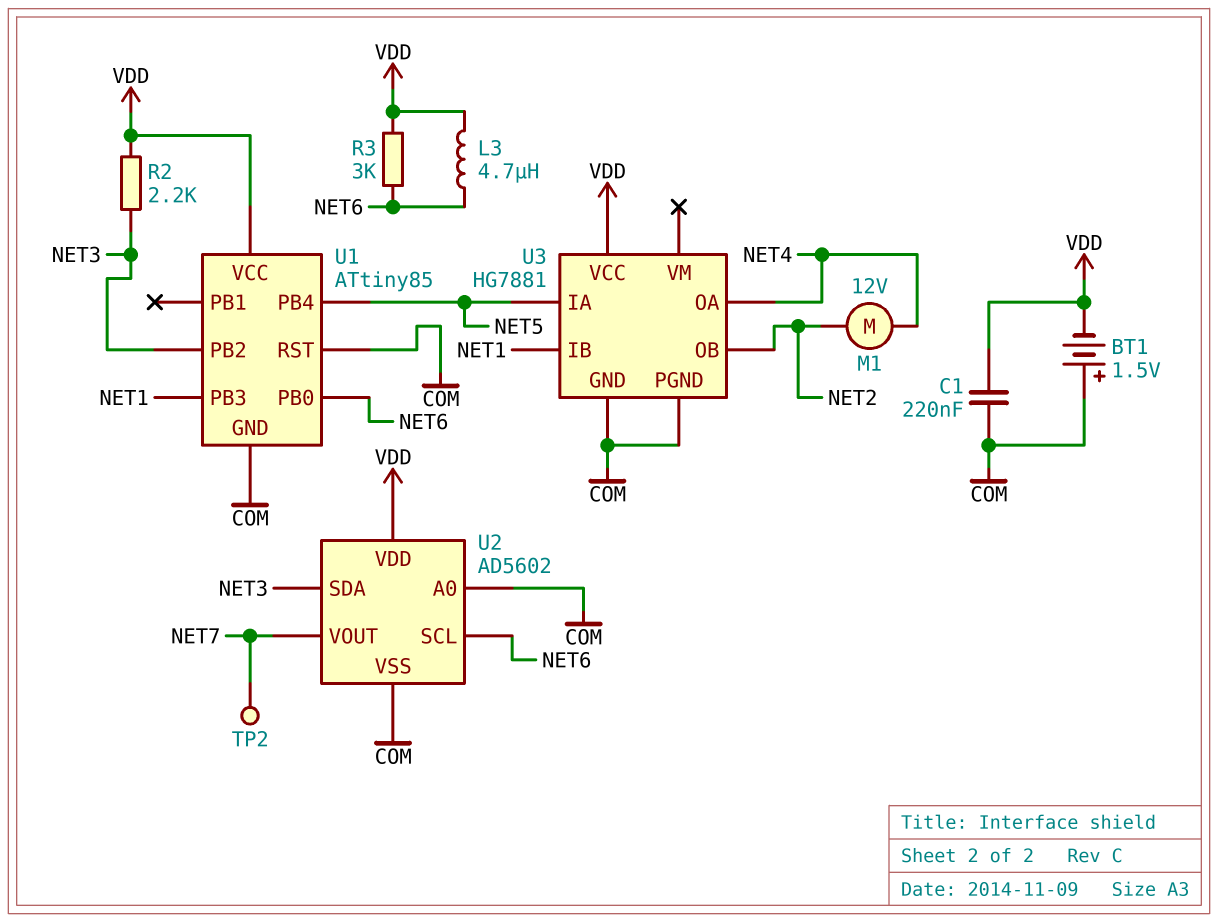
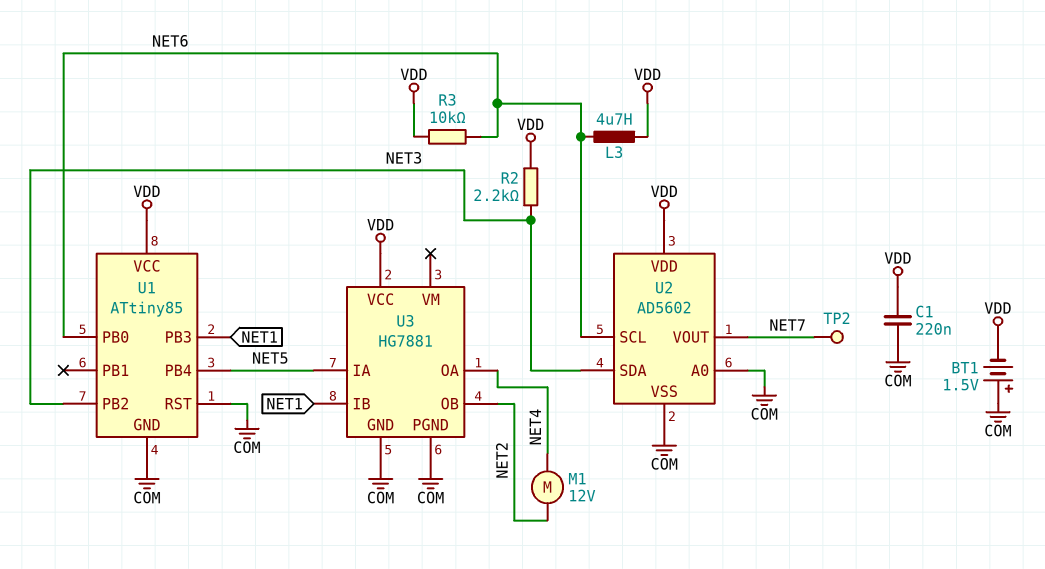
R3: 3k (NET6, VDD) -> 10k (NET6, VDD)

